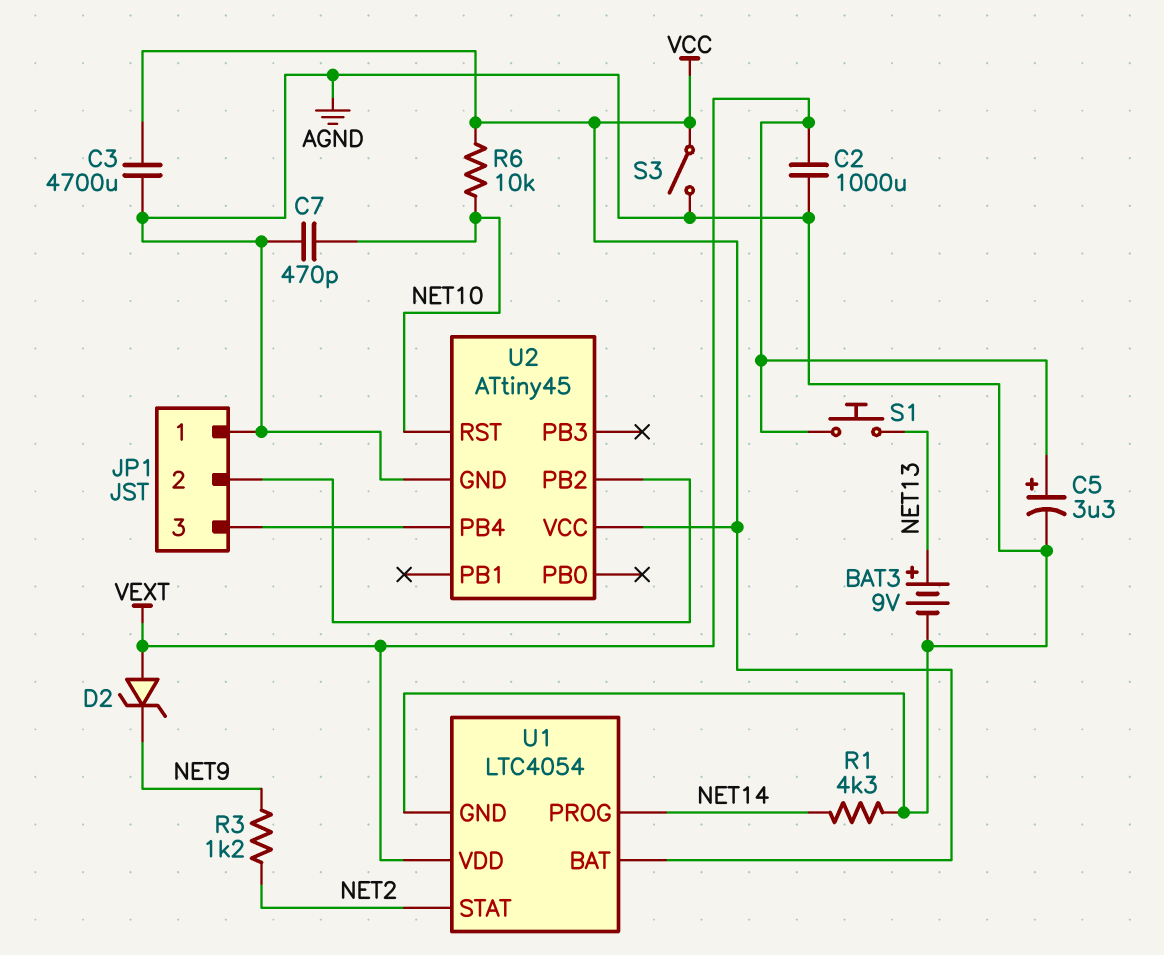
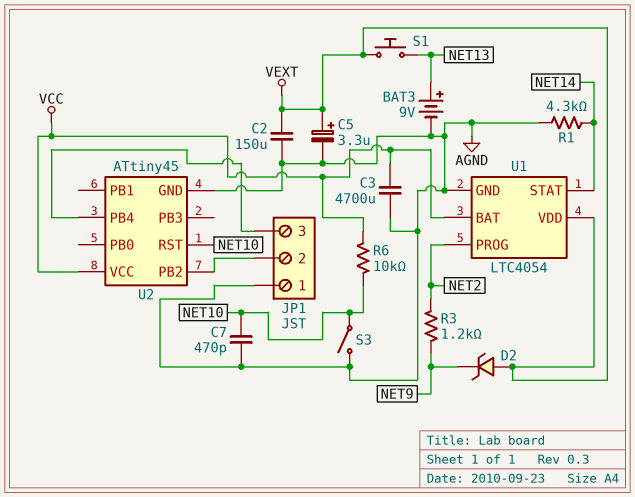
C2: 1000uF (AGND, VEXT) -> 150uF (AGND, VEXT)
S3: switch (AGND, VCC) -> switch (AGND, NET10)
U1 pin PROG: NET14 -> NET2
U1 pin STAT: NET2 -> NET14

